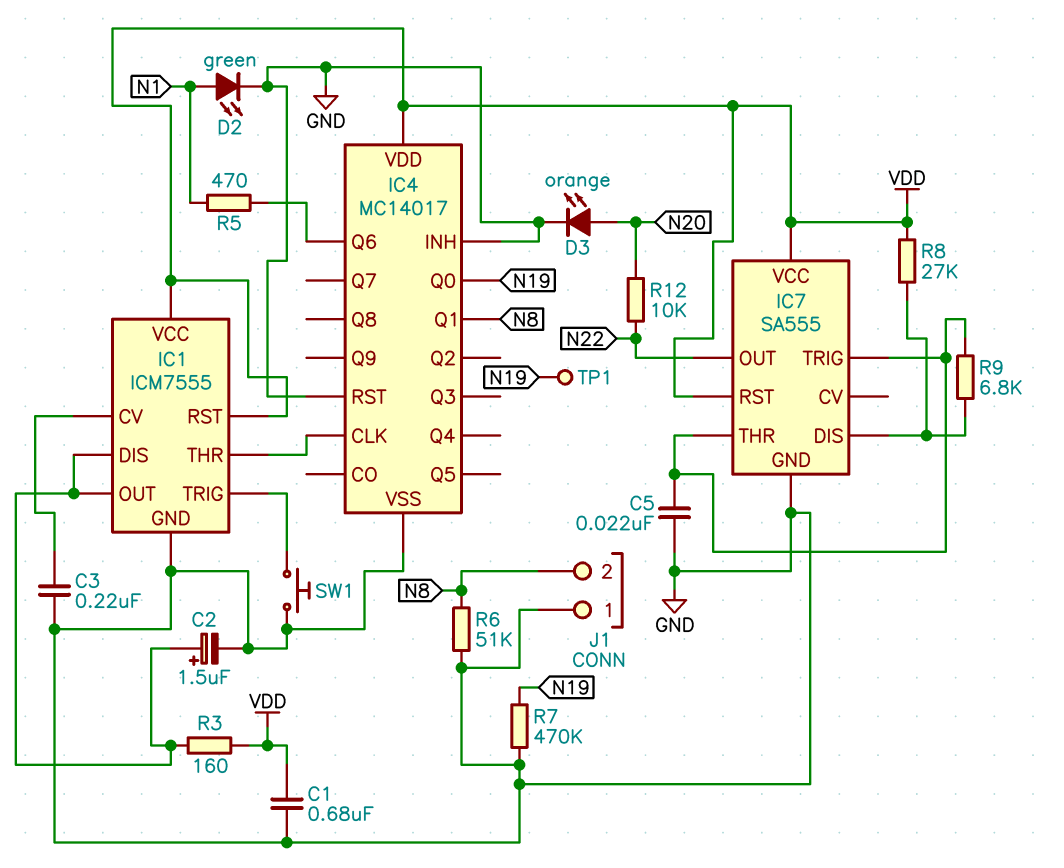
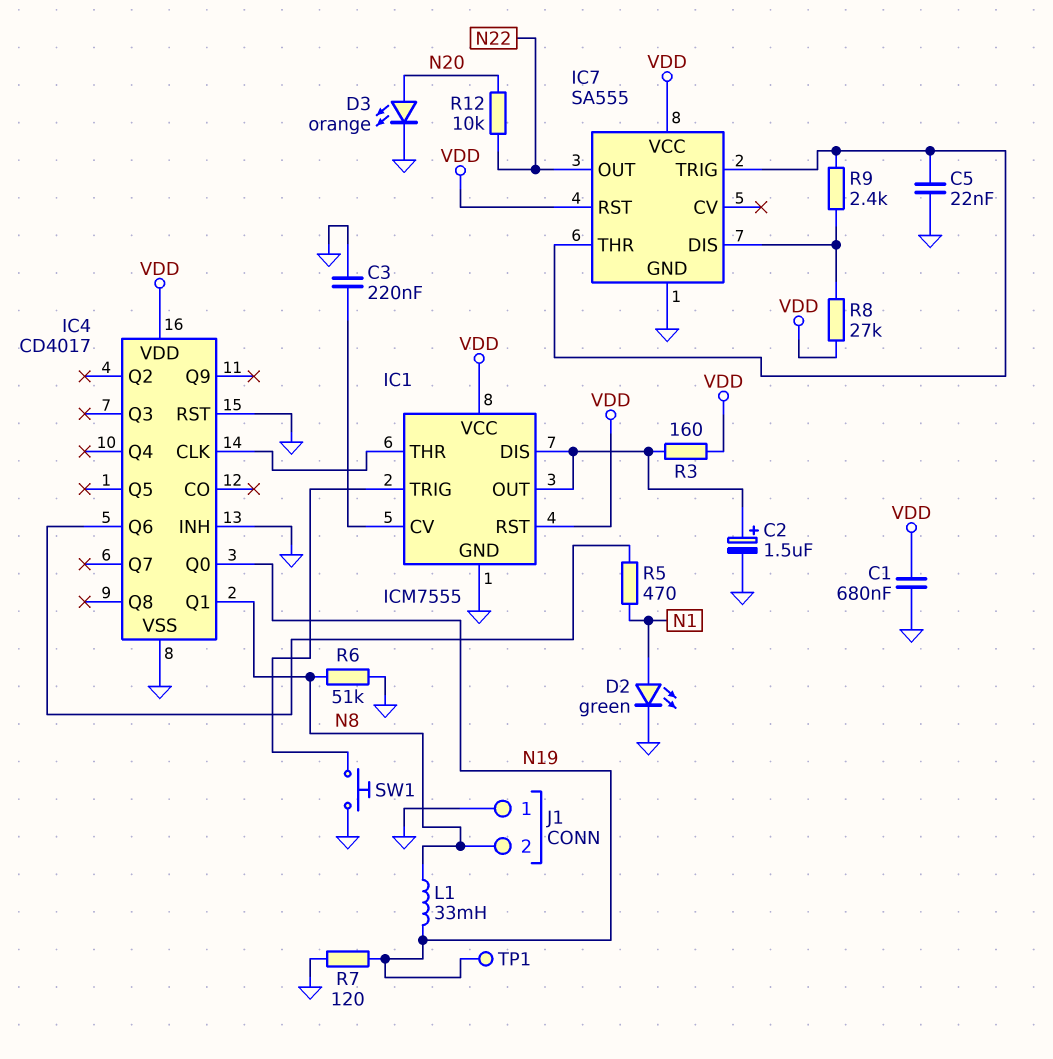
IC4: MC14017 -> CD4017
L1: none -> 33mH (N8, N19)
R7: 470k (GND, N19) -> 120 (GND, N19)
R9: 6.8k (IC7/DIS, IC7/THR) -> 2.4k (IC7/DIS, IC7/THR)

